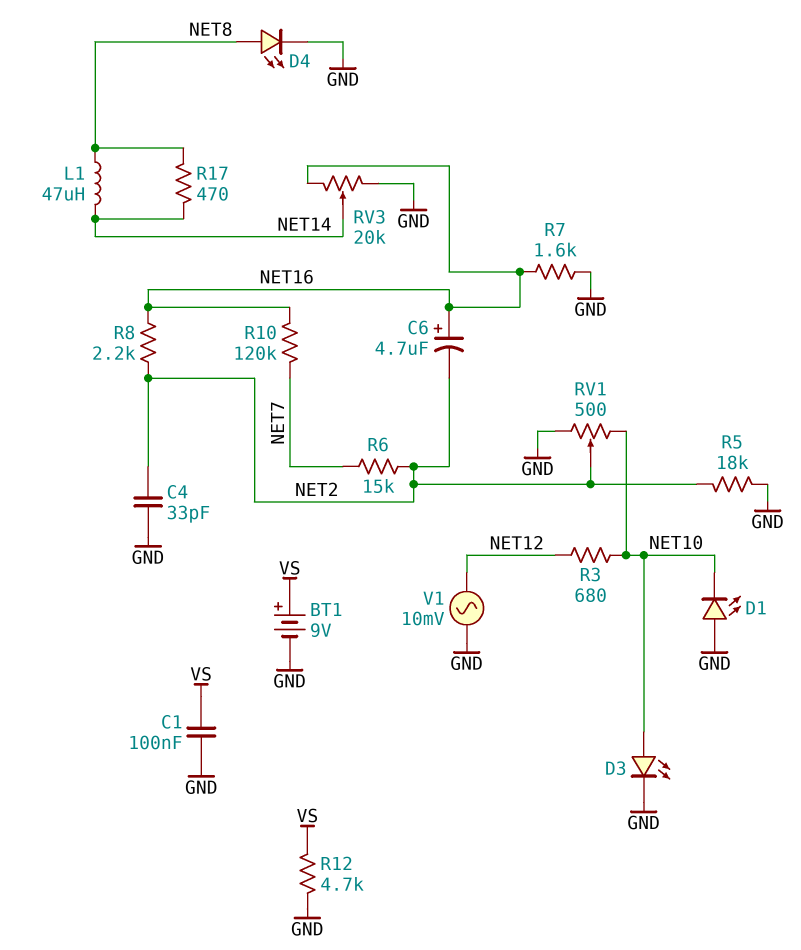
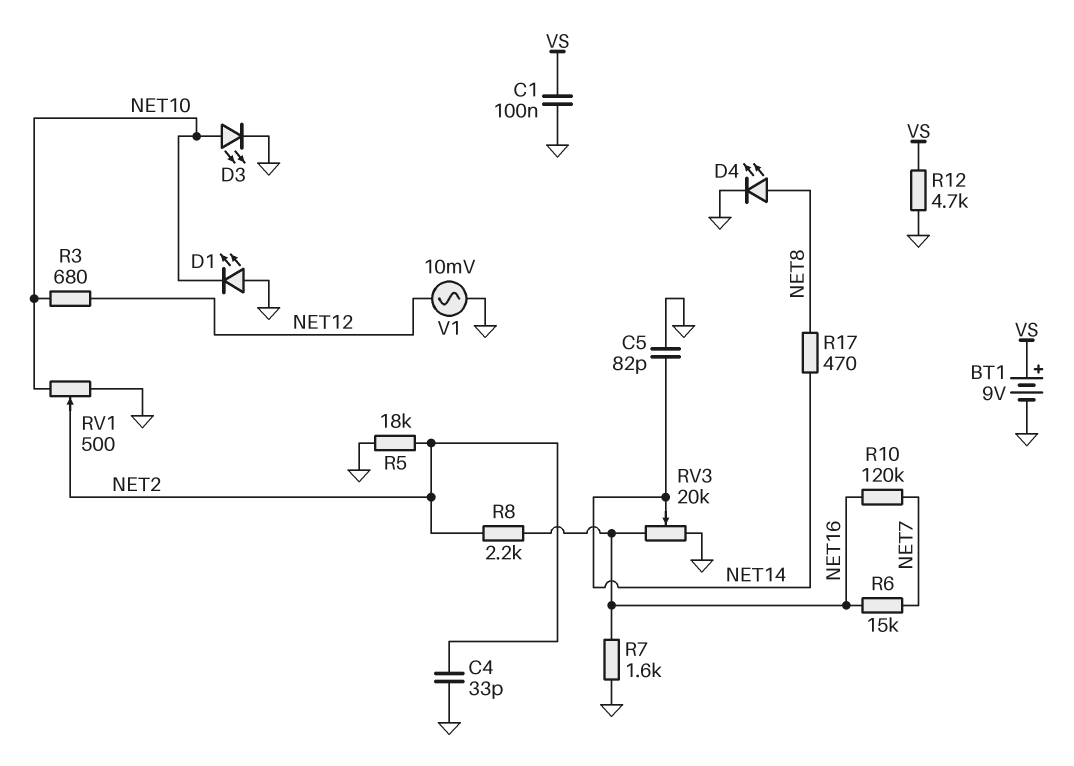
C5: none -> 82pF (GND, NET14)
C6: 4.7uF (plus NET16, minus NET2) -> none
L1: 47uH (NET8, NET14) -> none
R6: 15k (NET2, NET7) -> 15k (NET7, NET16)

